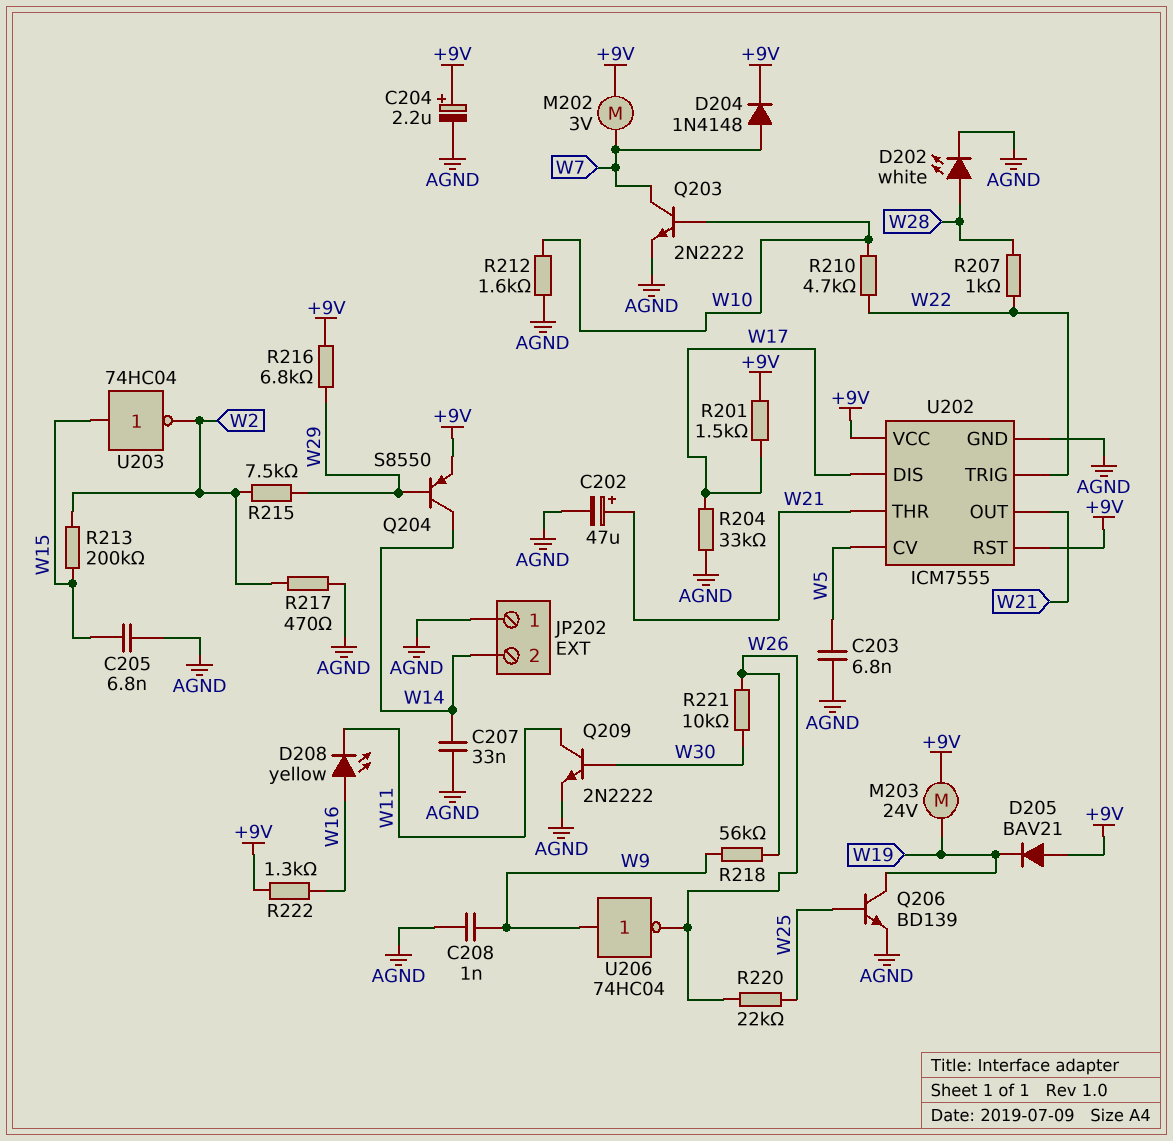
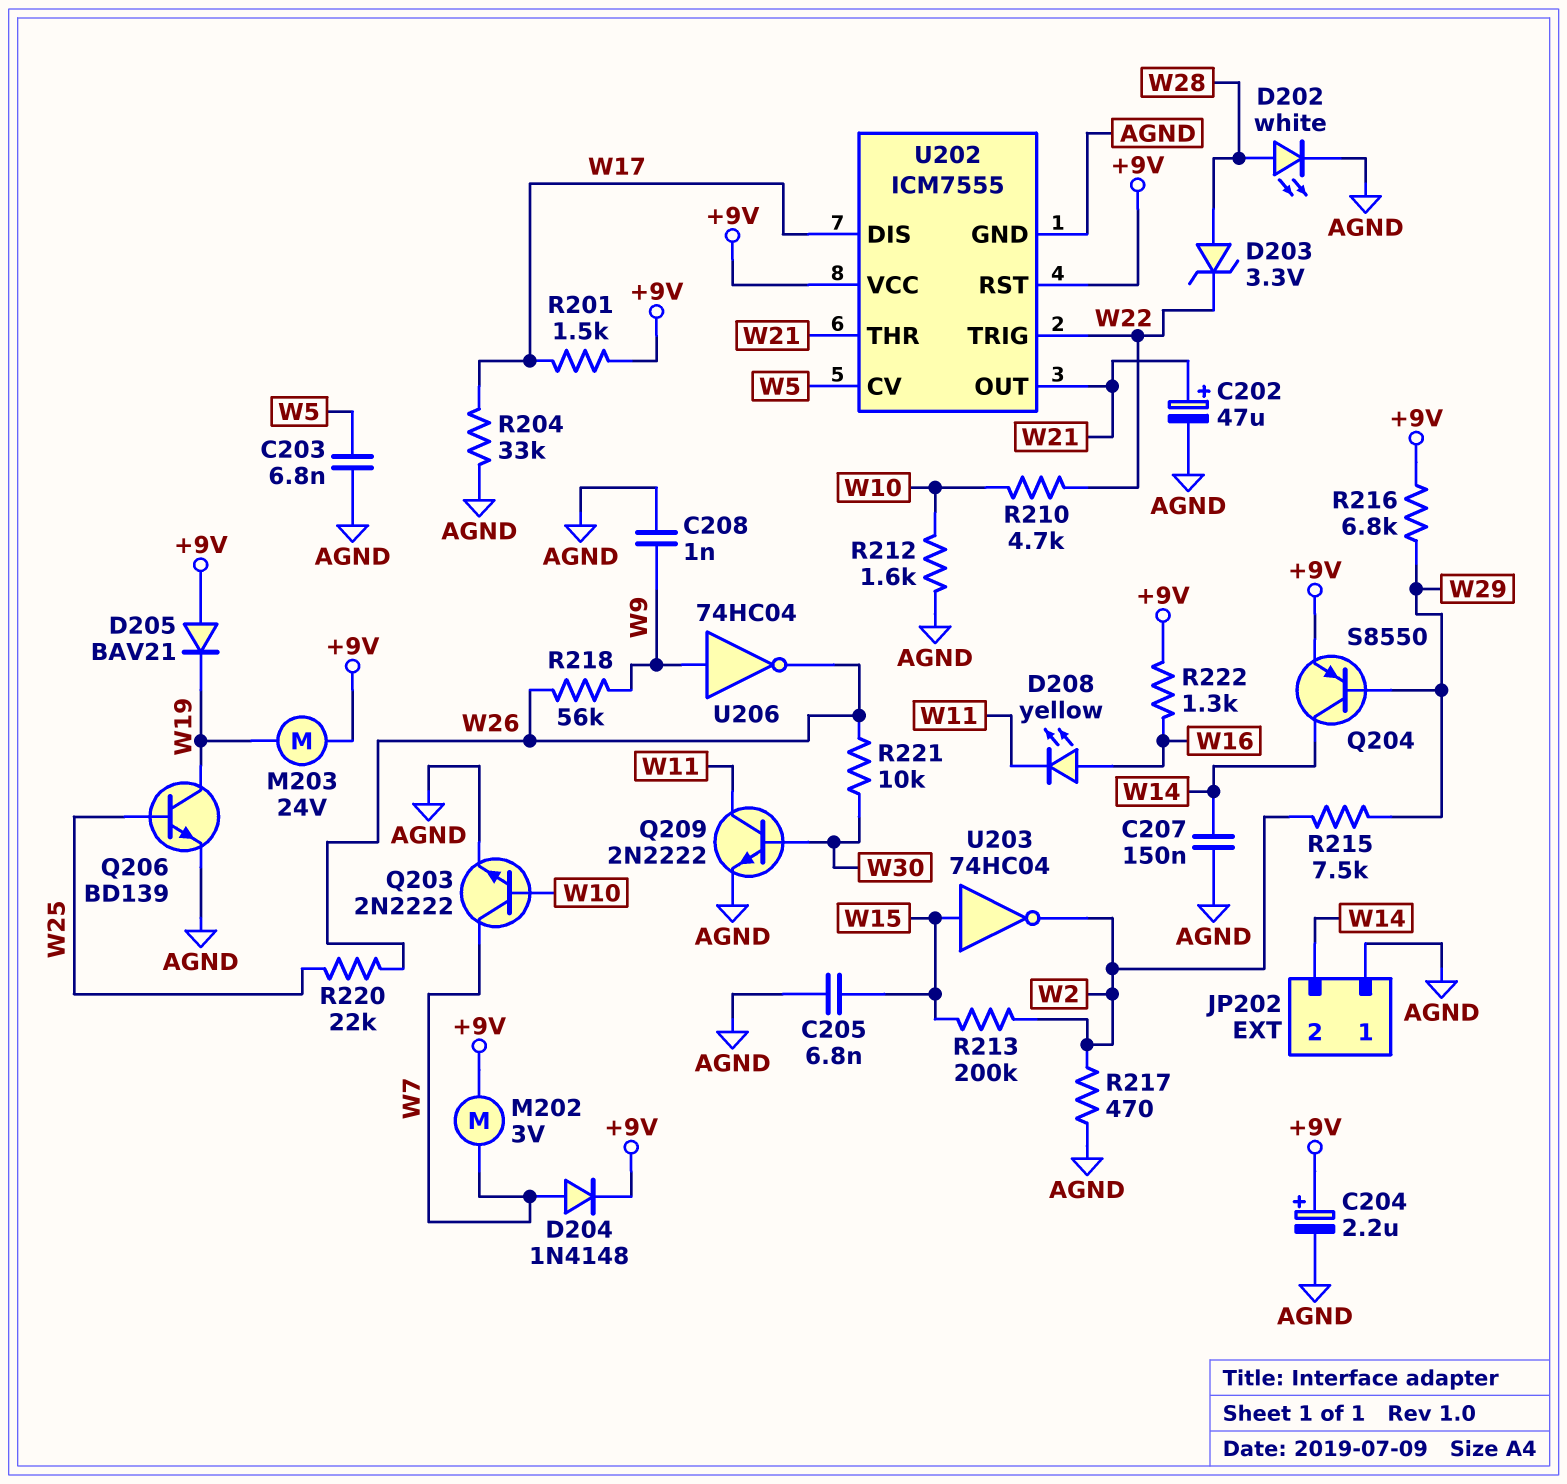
C207: 33nF (AGND, W14) -> 150nF (AGND, W14)
D203: none -> zener 3.3V (A W28, K W22)
R207: 1k (W22, W28) -> none

